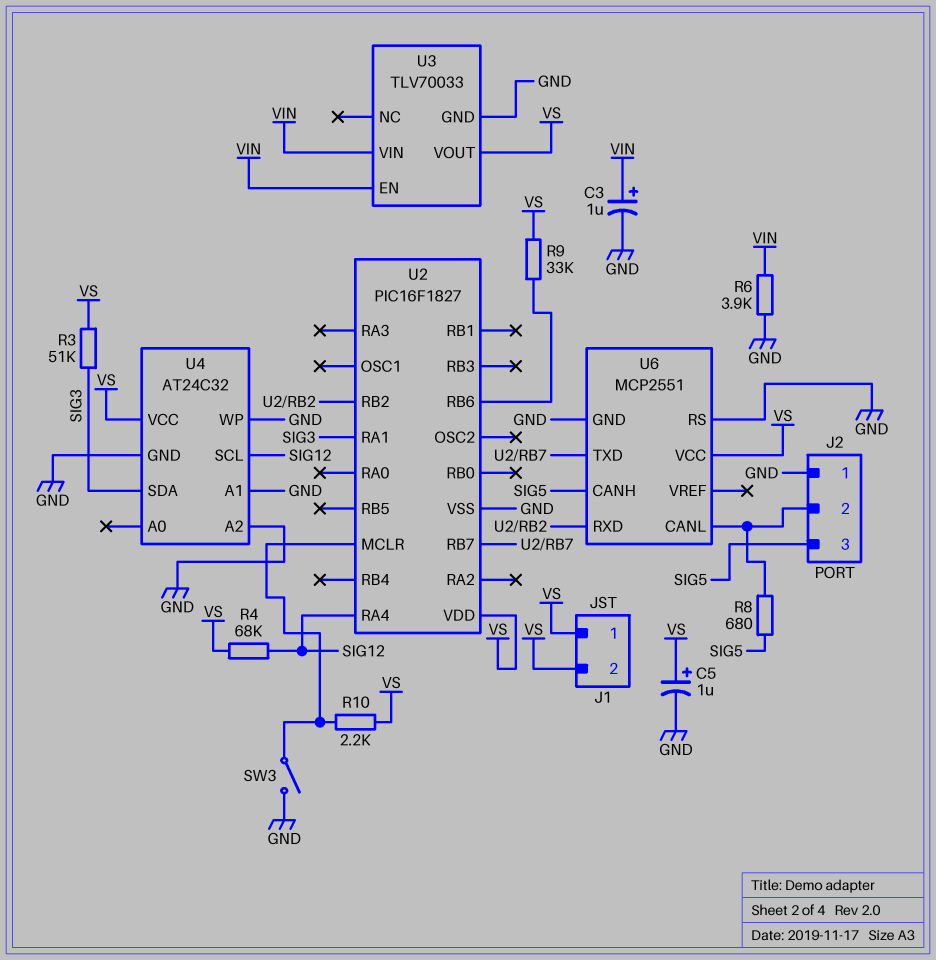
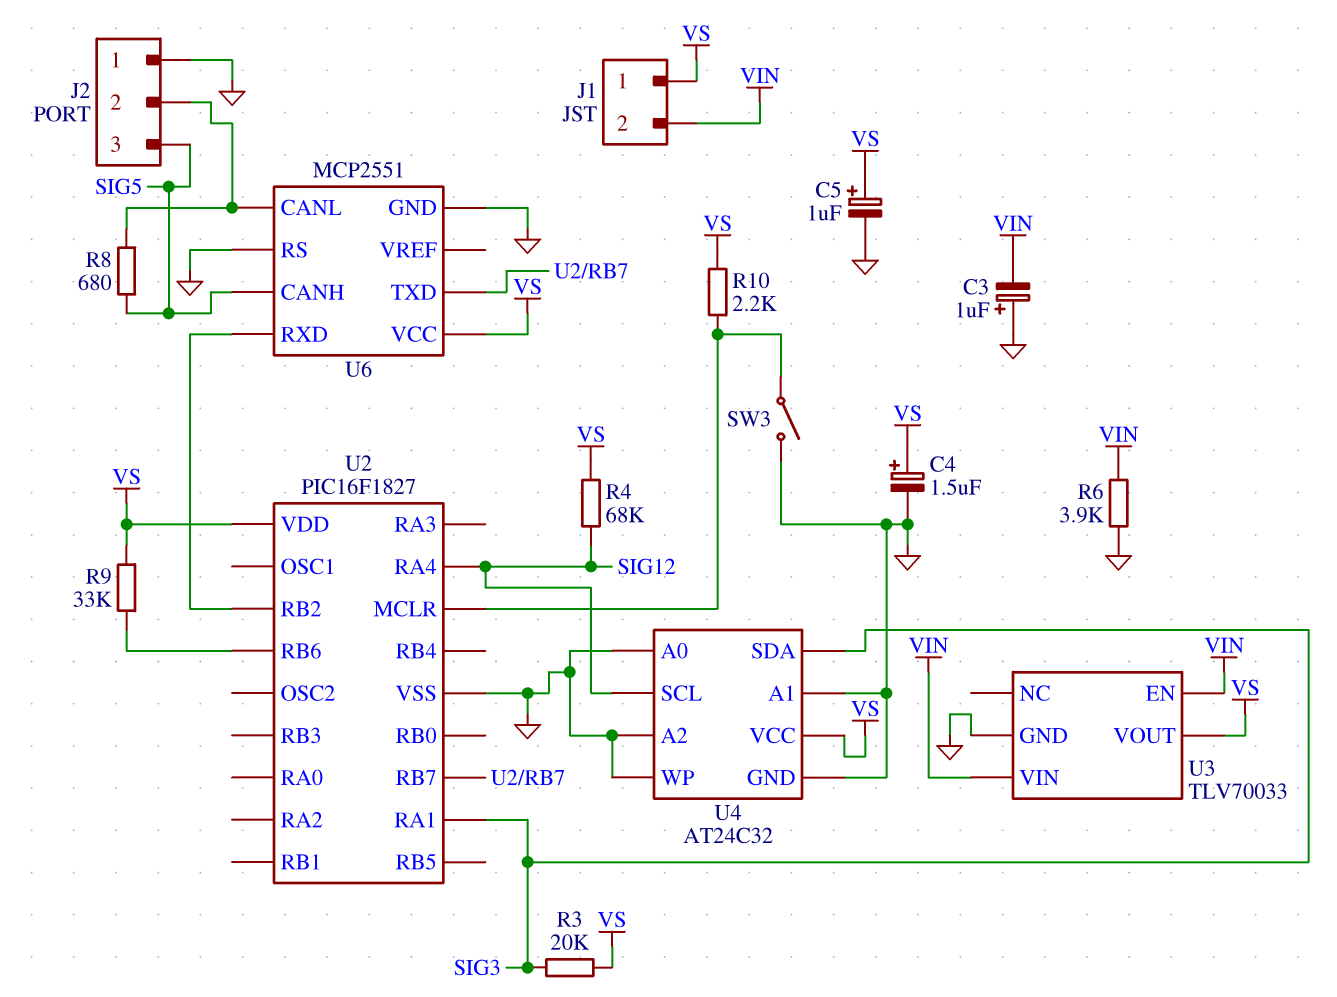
C3: 1uF (plus VIN, minus GND) -> 1uF (plus GND, minus VIN)
C4: none -> 1.5uF (plus VS, minus GND)
J1 pin 2: VS -> VIN
R3: 51k (SIG3, VS) -> 20k (SIG3, VS)
U4 pin A0: none -> GND

